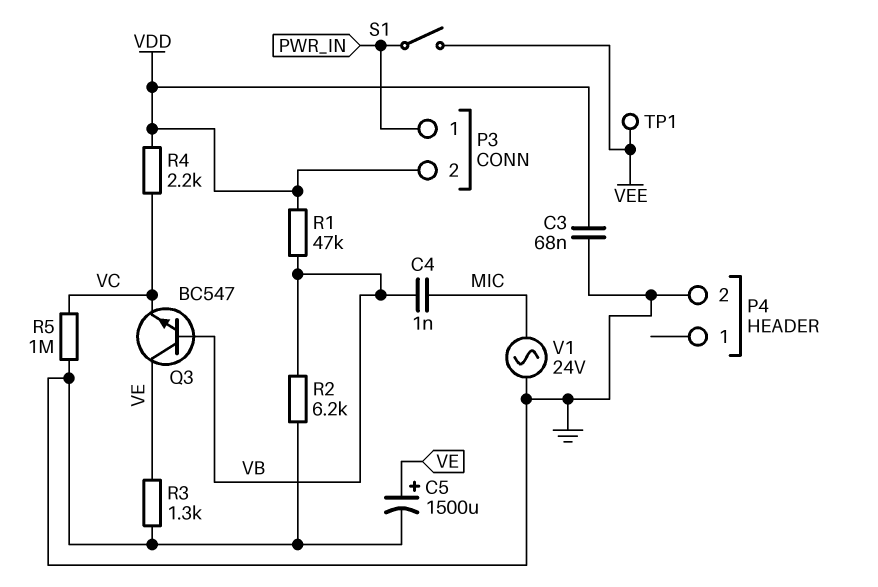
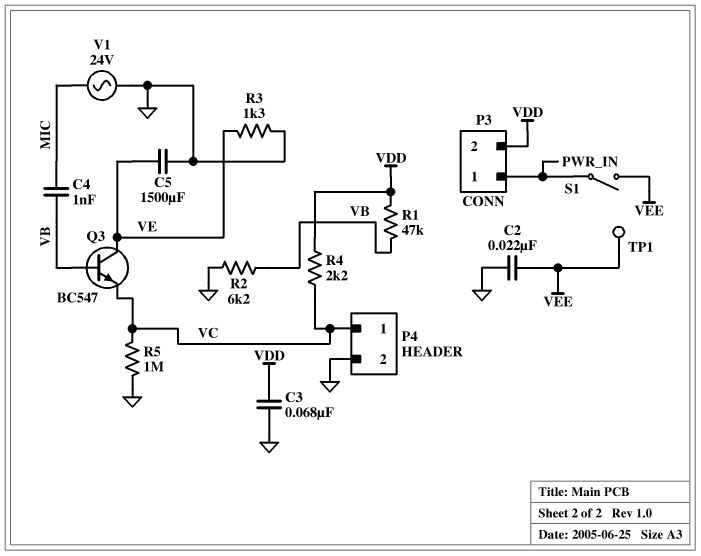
C2: none -> 22nF (GND, VEE)
C5: 1500uF (plus VE, minus GND) -> 1500uF (GND, VE)
P4 pin 1: none -> VC

